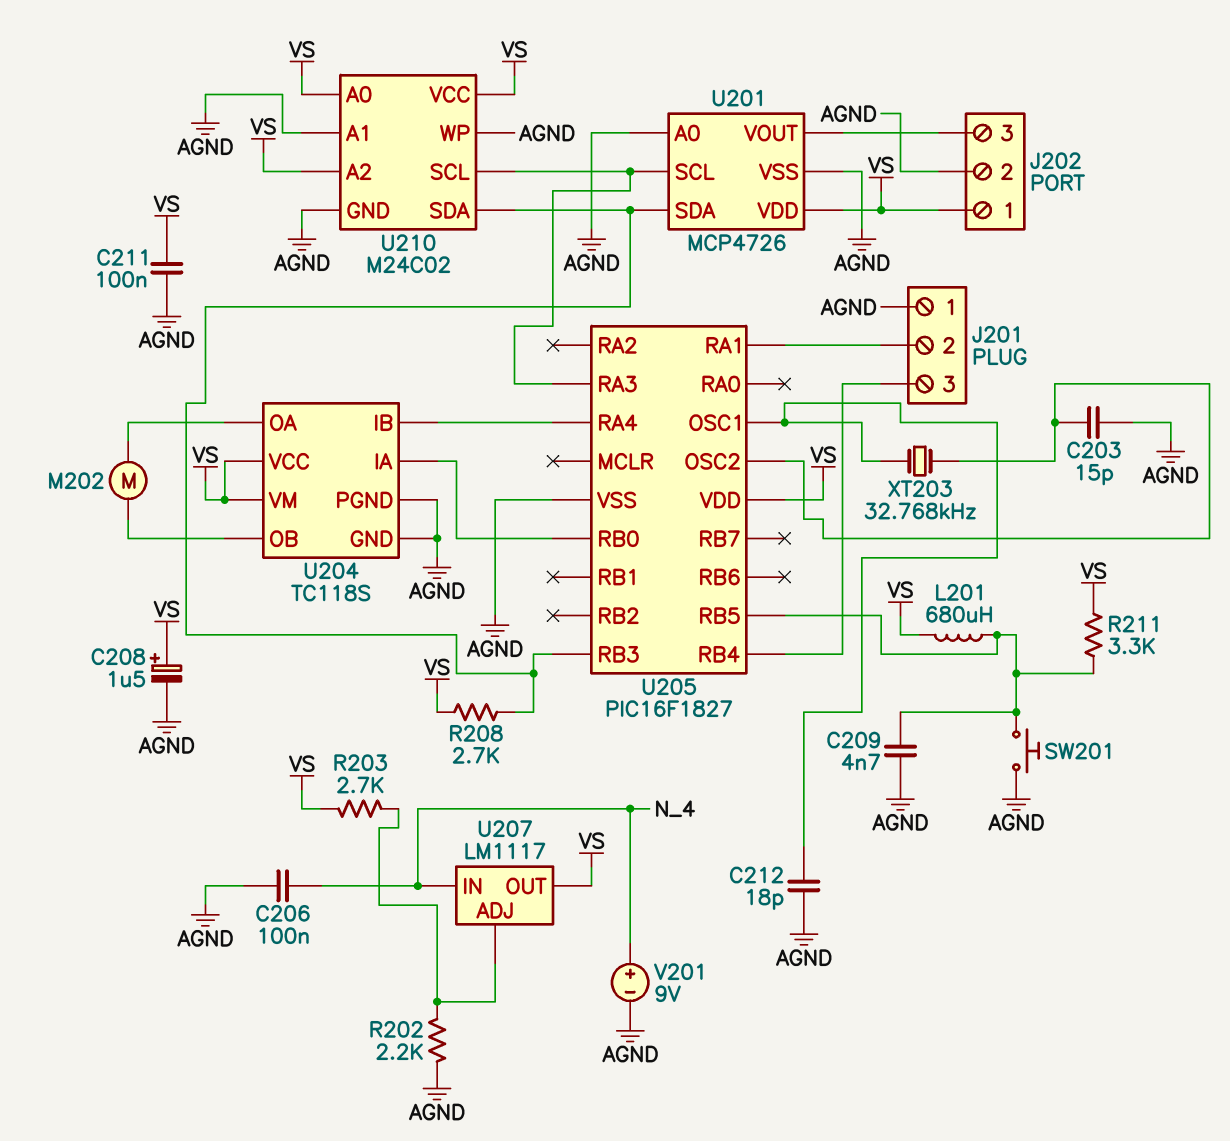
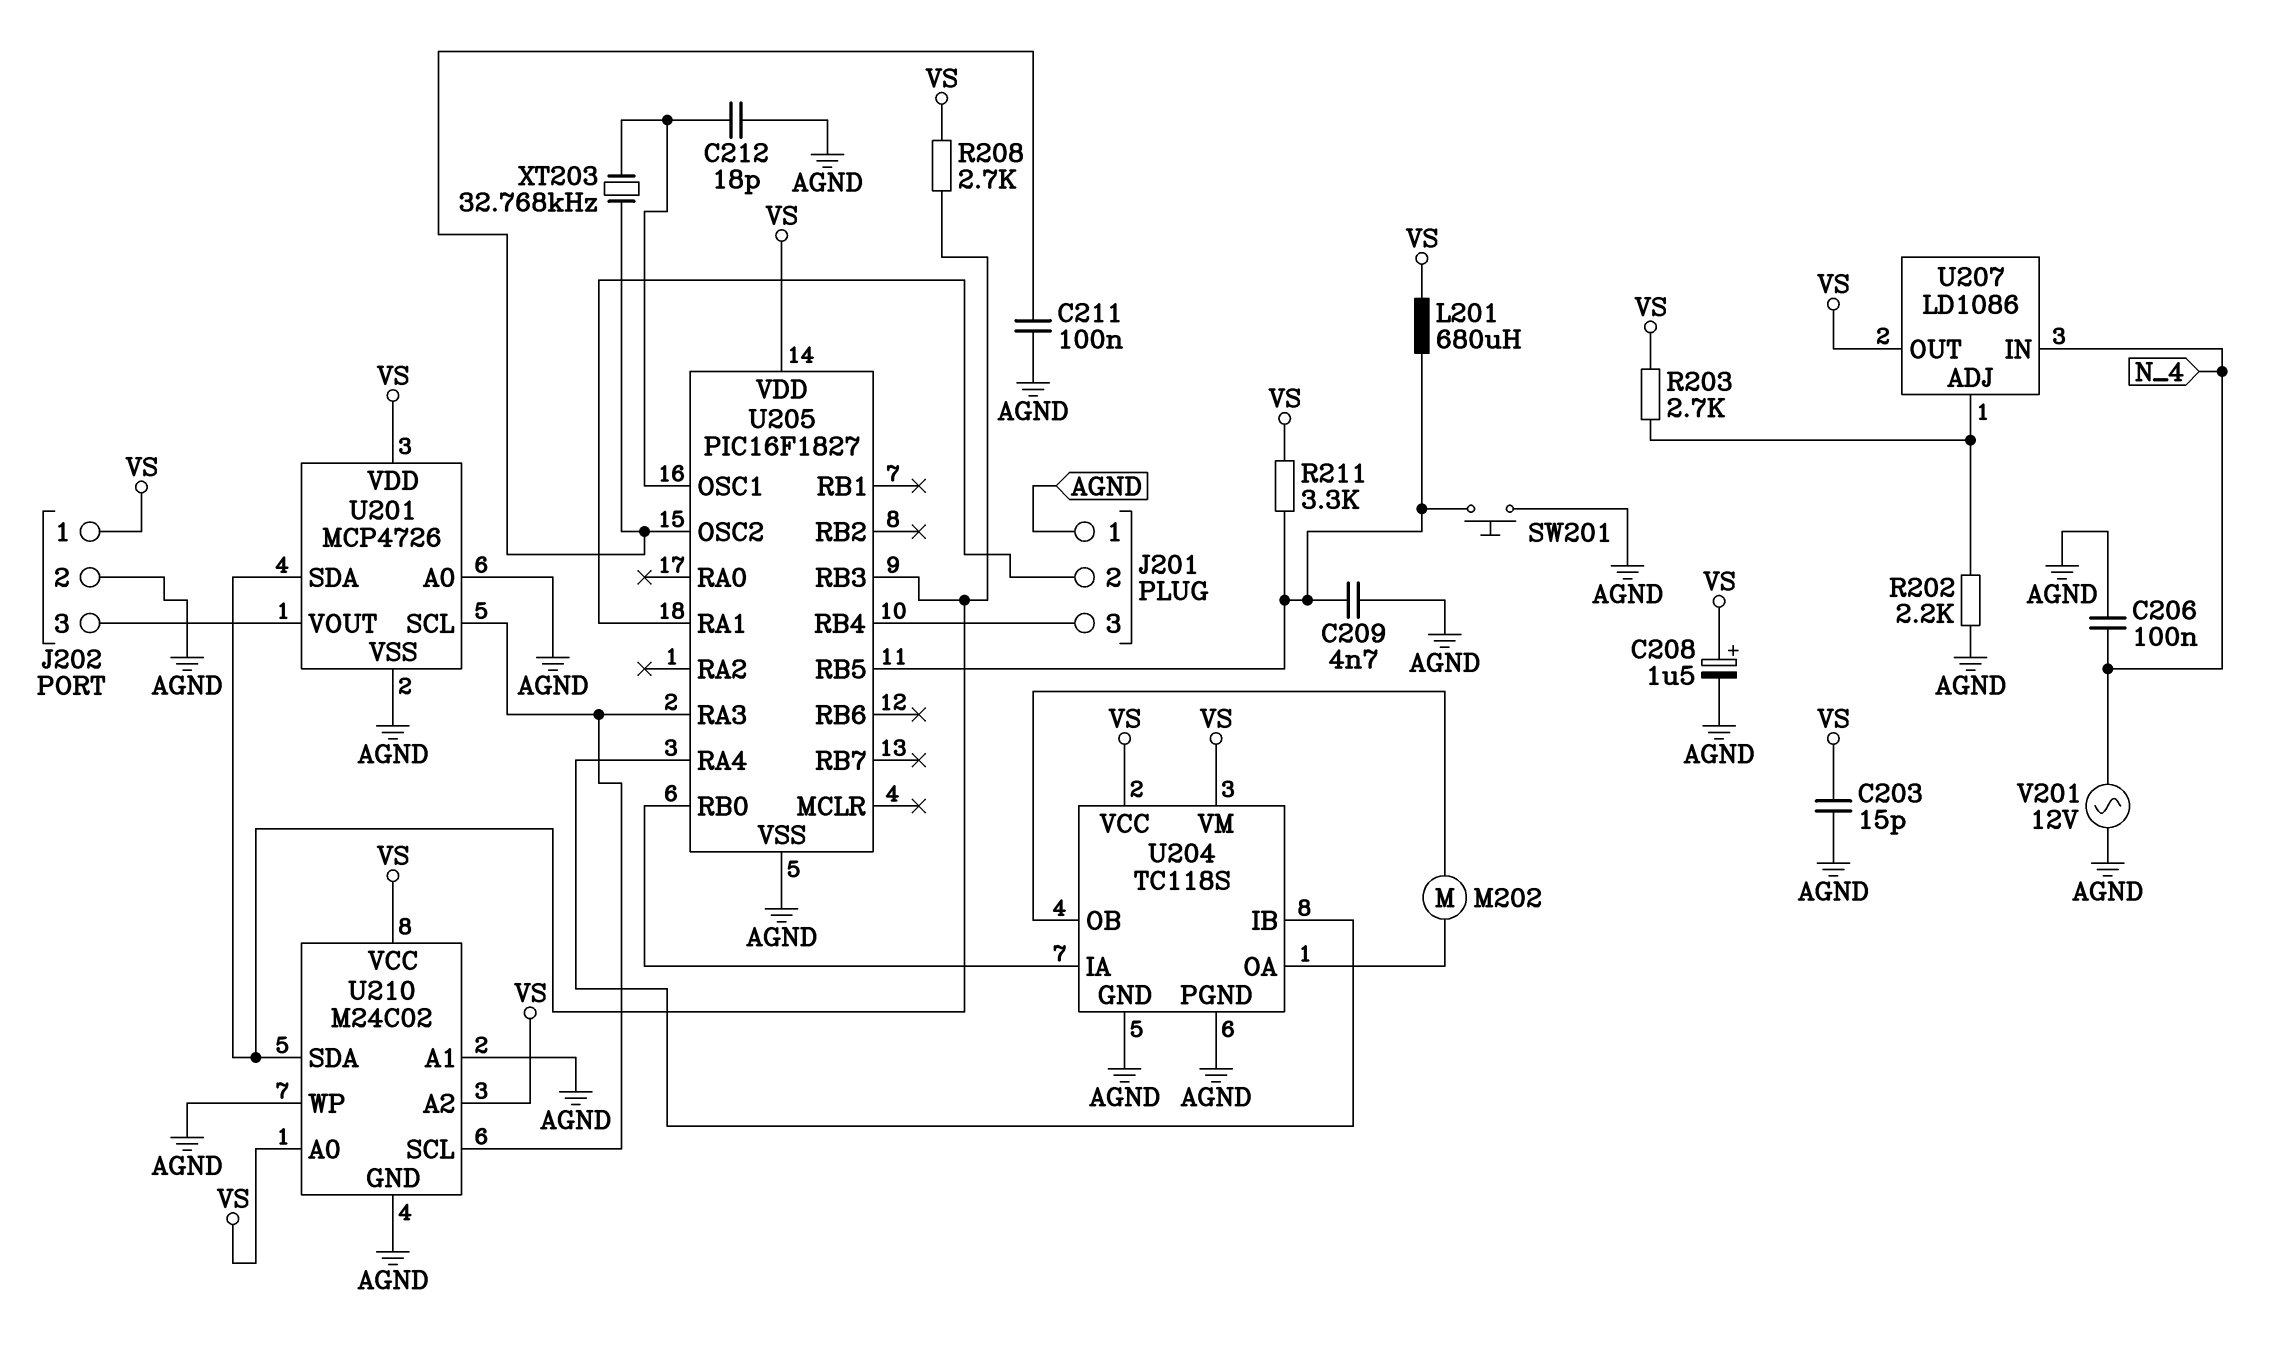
C203: 15pF (AGND, U205/OSC2) -> 15pF (AGND, VS)
C211: 100nF (AGND, VS) -> 100nF (AGND, U205/OSC2)
U207: LM1117 -> LD1086
V201: 9V (plus N_4, minus AGND) -> AC 12V (AGND, N_4)

